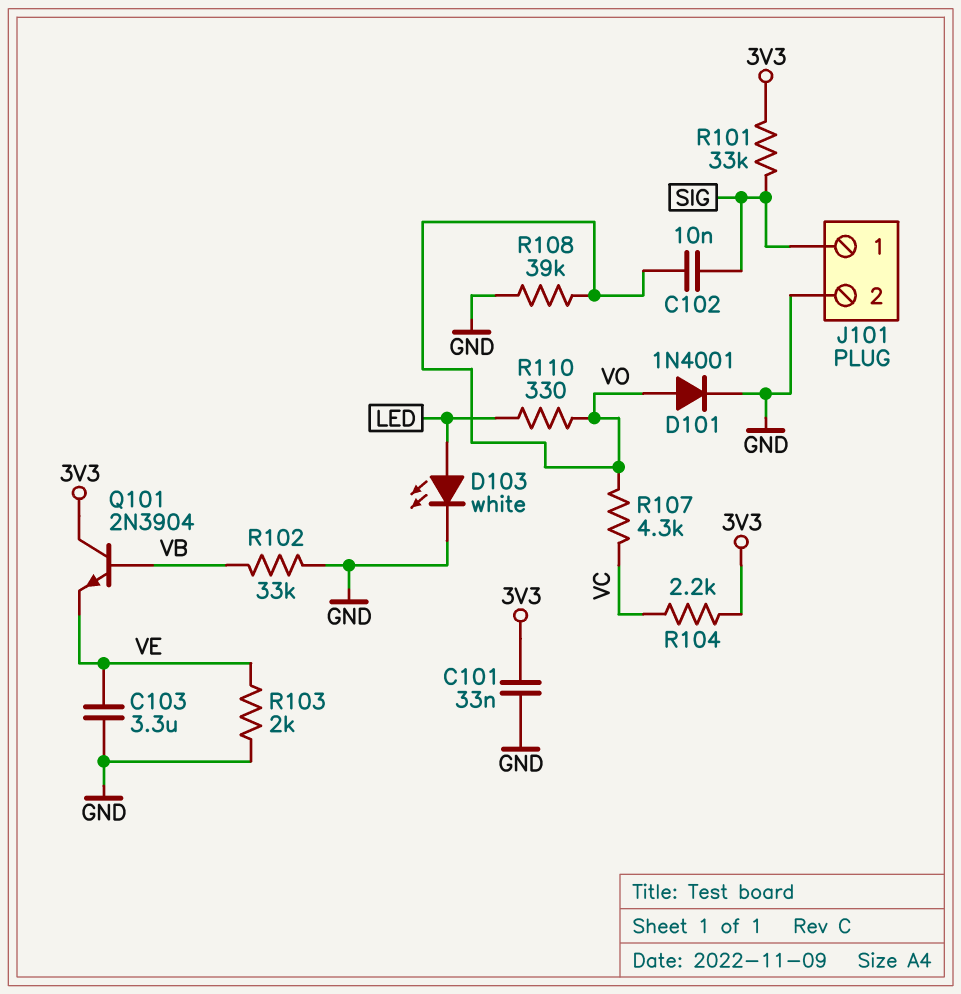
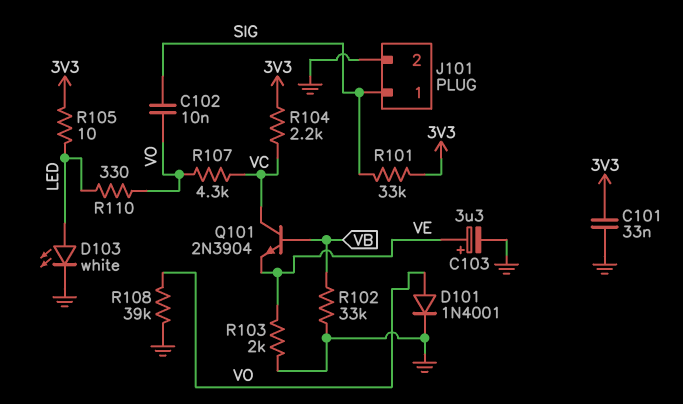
C103: 3.3uF (GND, VE) -> 3.3uF (plus VE, minus GND)
Q101: NPN 2N3904 (B VB, C 3V3, E VE) -> NPN 2N3904 (B VB, C VC, E VE)
R105: none -> 10 (3V3, LED)

